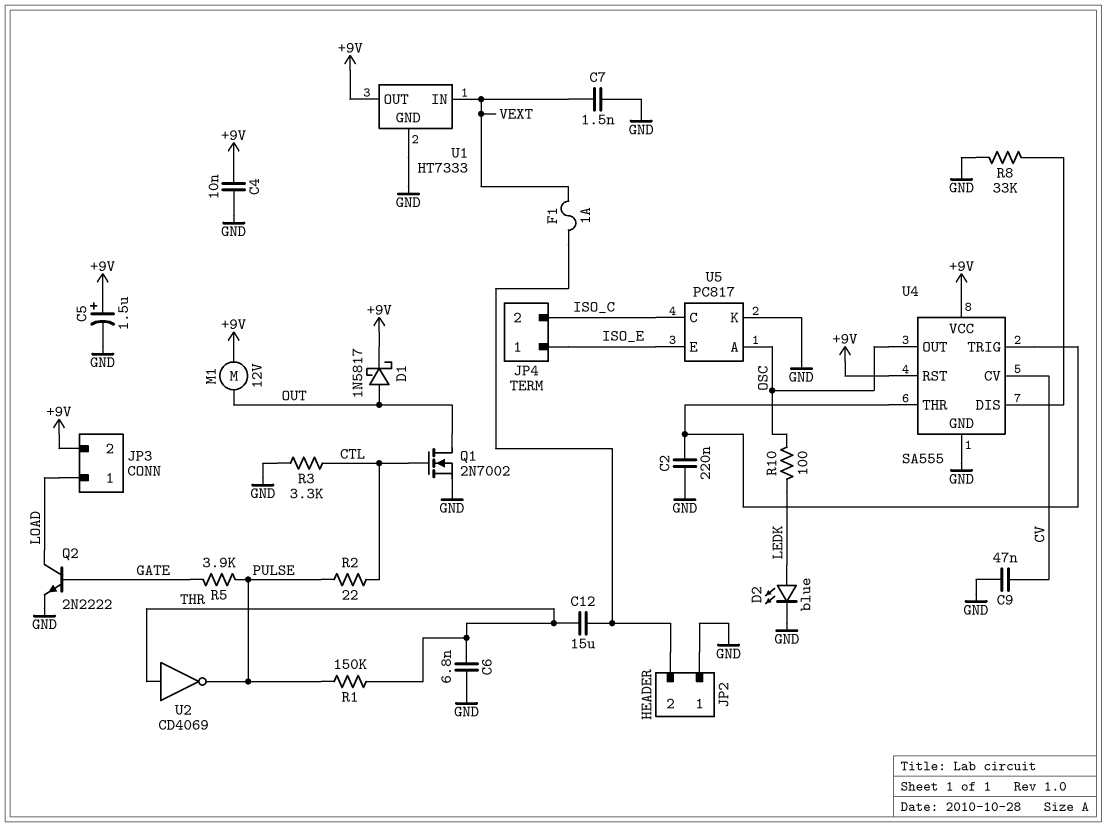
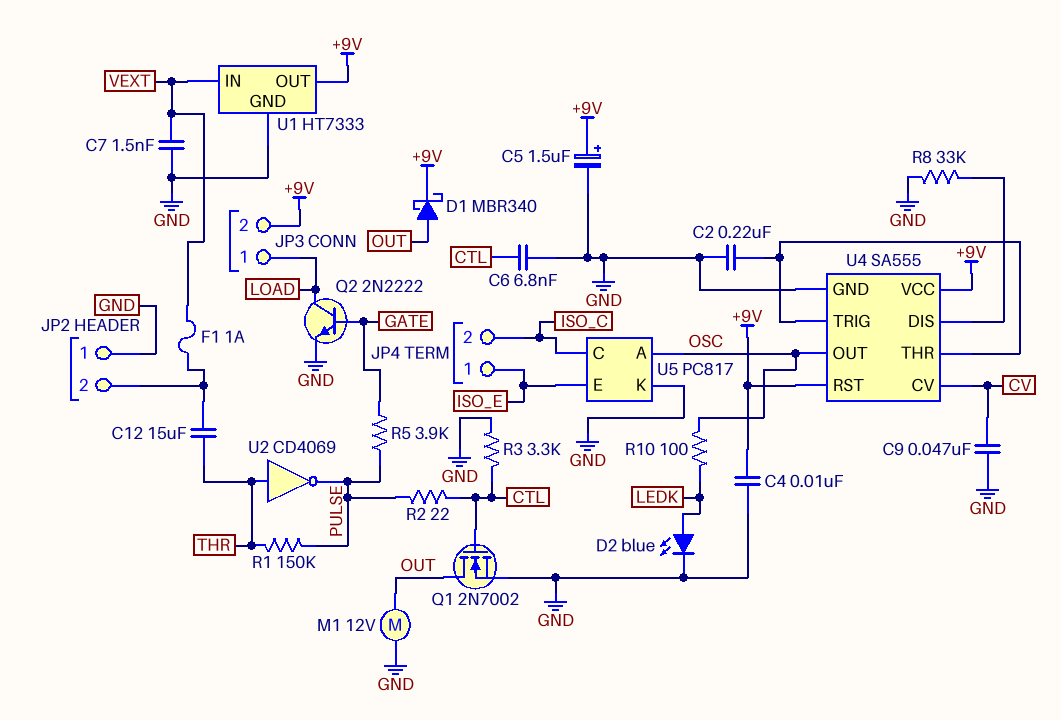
C6: 6.8nF (GND, THR) -> 6.8nF (CTL, GND)
D1: schottky 1N5817 (A OUT, K +9V) -> schottky MBR340 (A OUT, K +9V)
M1: motor 12V (+9V, OUT) -> motor 12V (GND, OUT)

